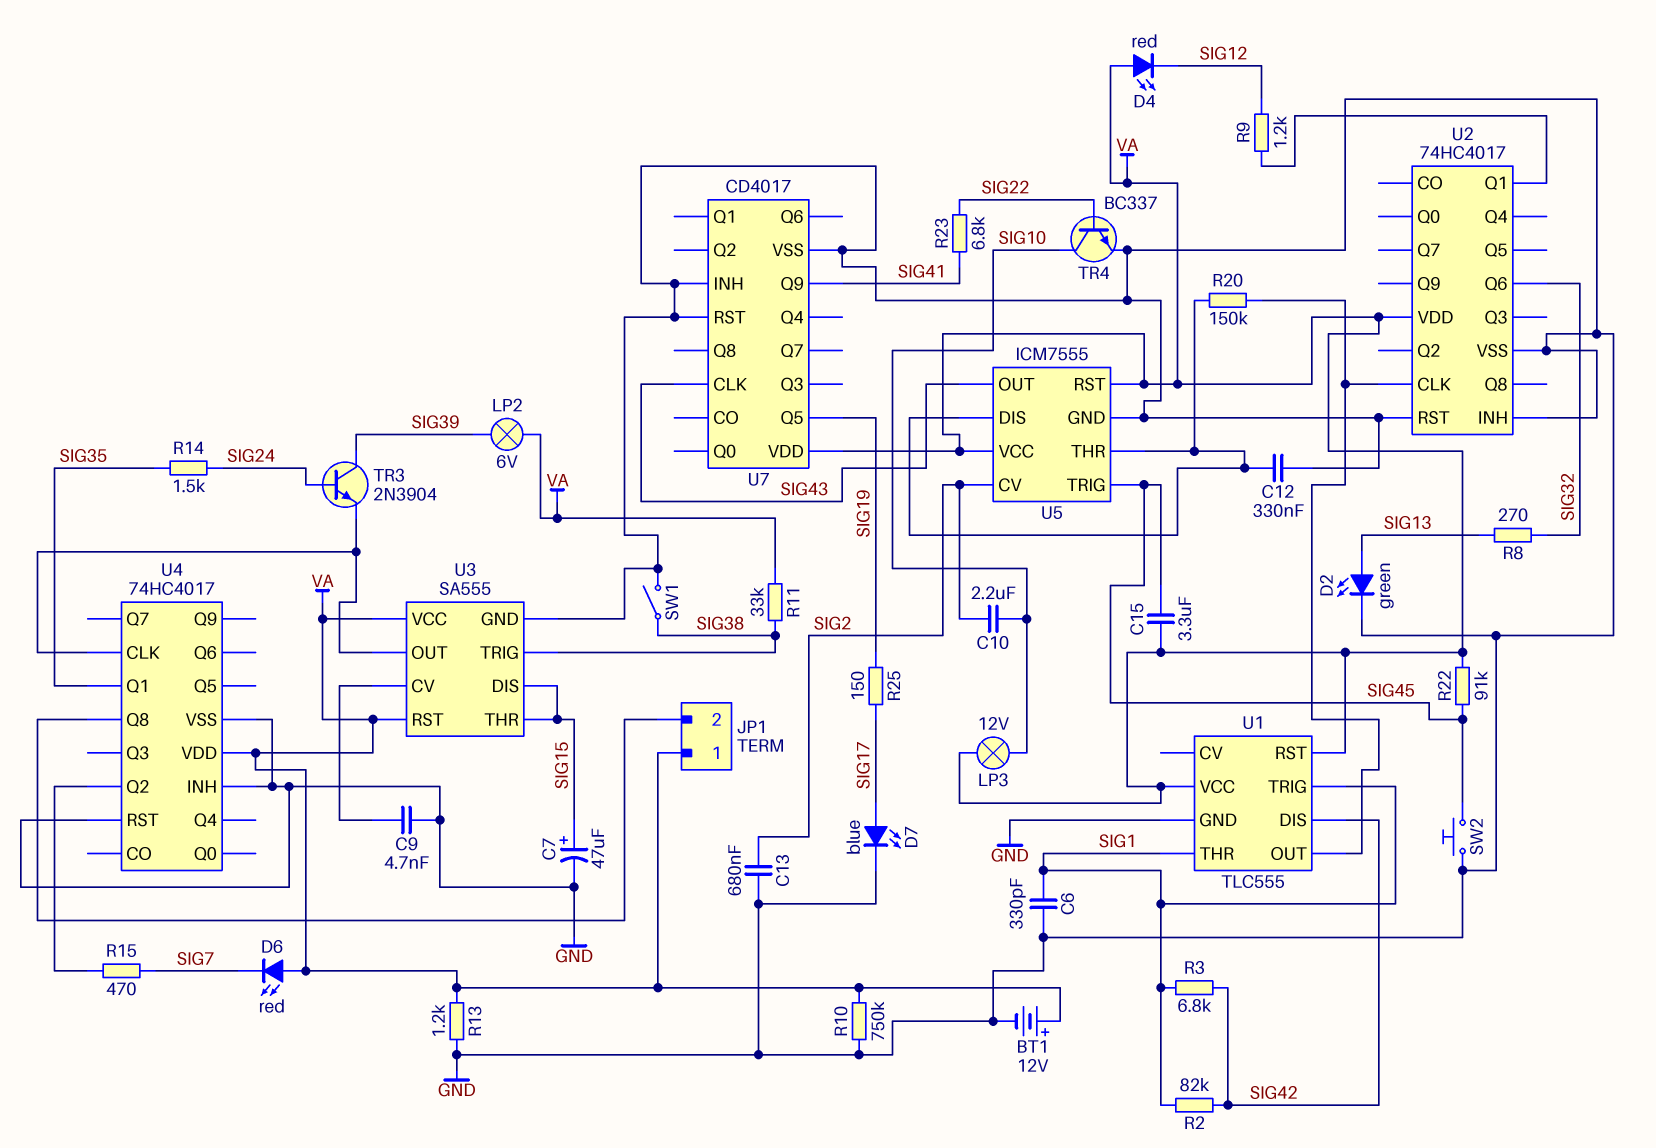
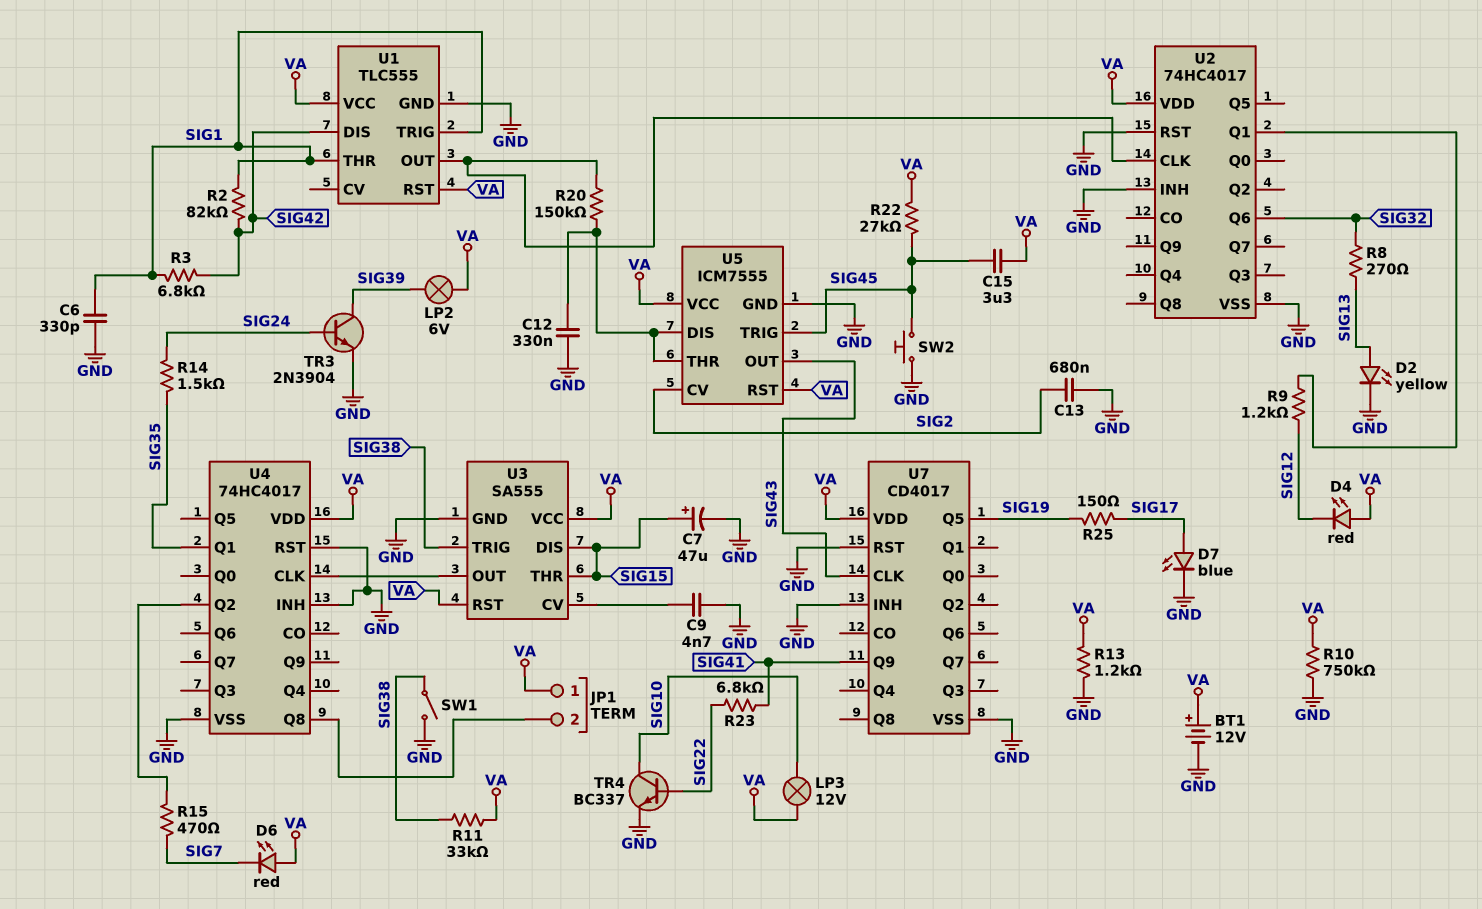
C10: 2.2uF (SIG2, SIG10) -> none
D2: LED green (A SIG13, K GND) -> LED yellow (A SIG13, K GND)
R22: 91k (SIG45, VA) -> 27k (SIG45, VA)
TR3: NPN 2N3904 (B SIG24, C SIG39, E U3/OUT) -> NPN 2N3904 (B SIG24, C SIG39, E GND)

